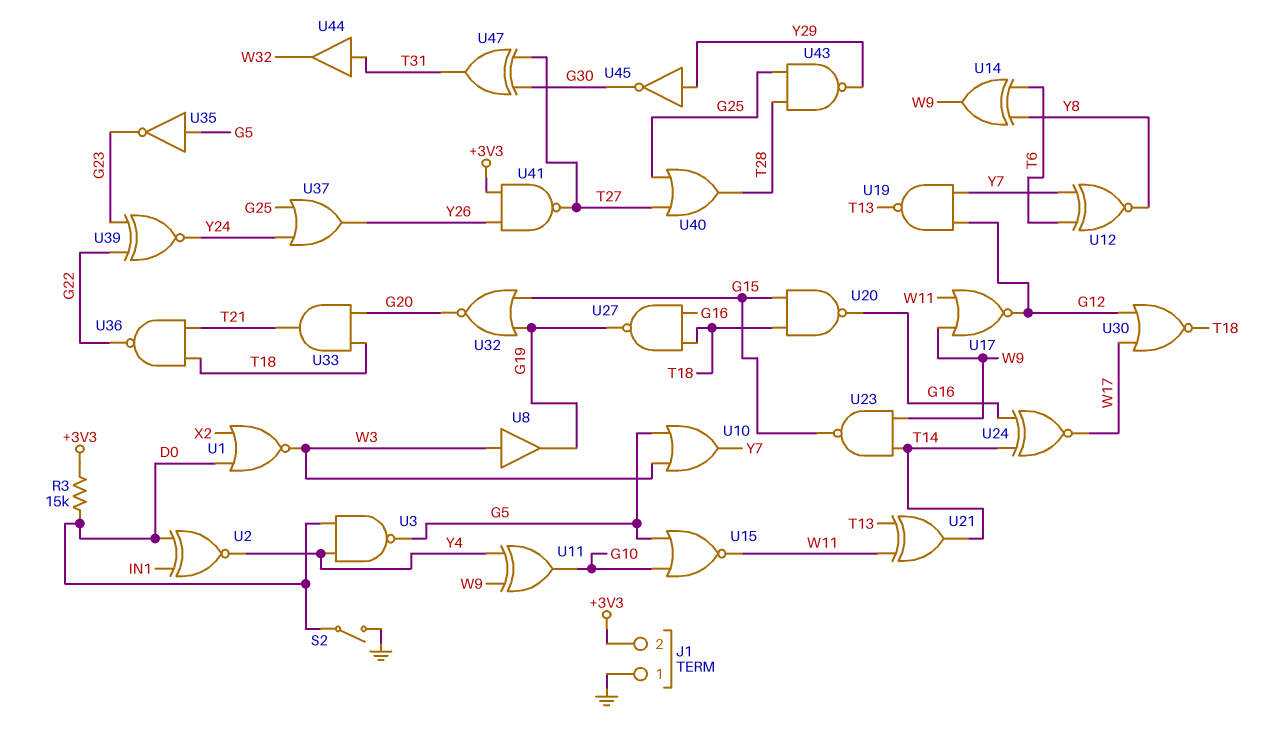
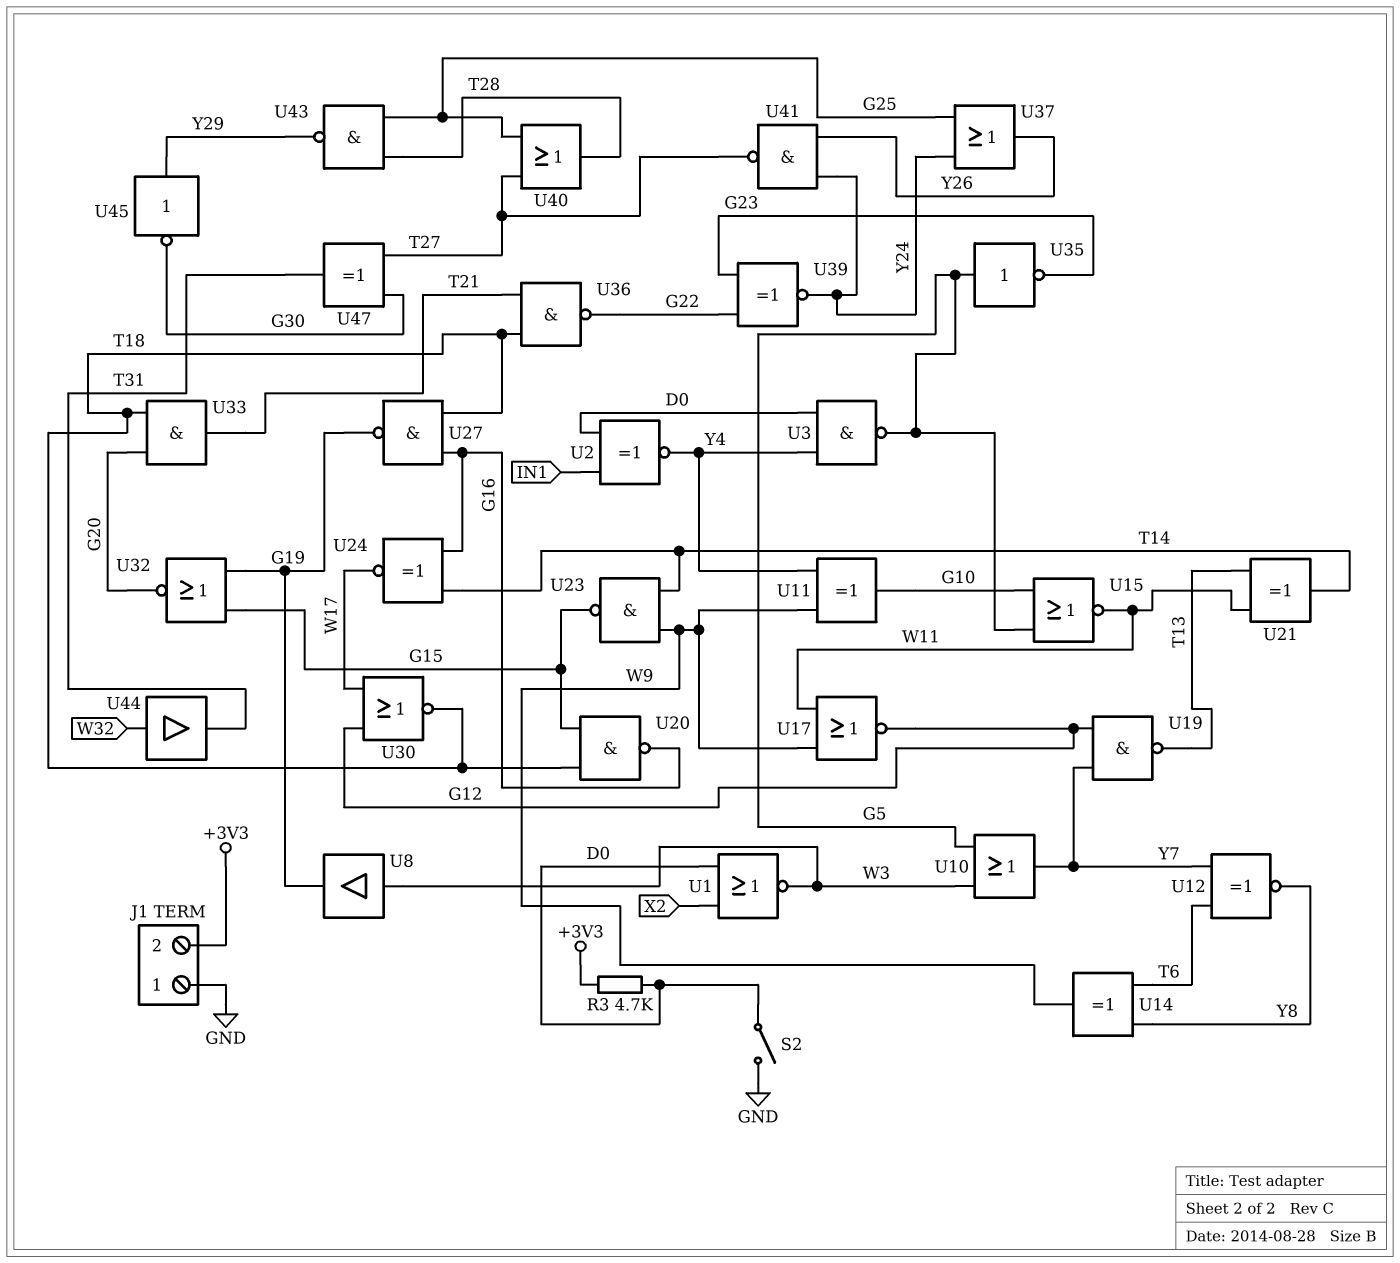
R3: 15k (+3V3, D0) -> 4.7k (+3V3, D0)
U41: NAND (in +3V3, in Y26, out T27) -> NAND (in Y24, in Y26, out T27)
U44: buffer (in T31, out W32) -> buffer (in W32, out T31)

